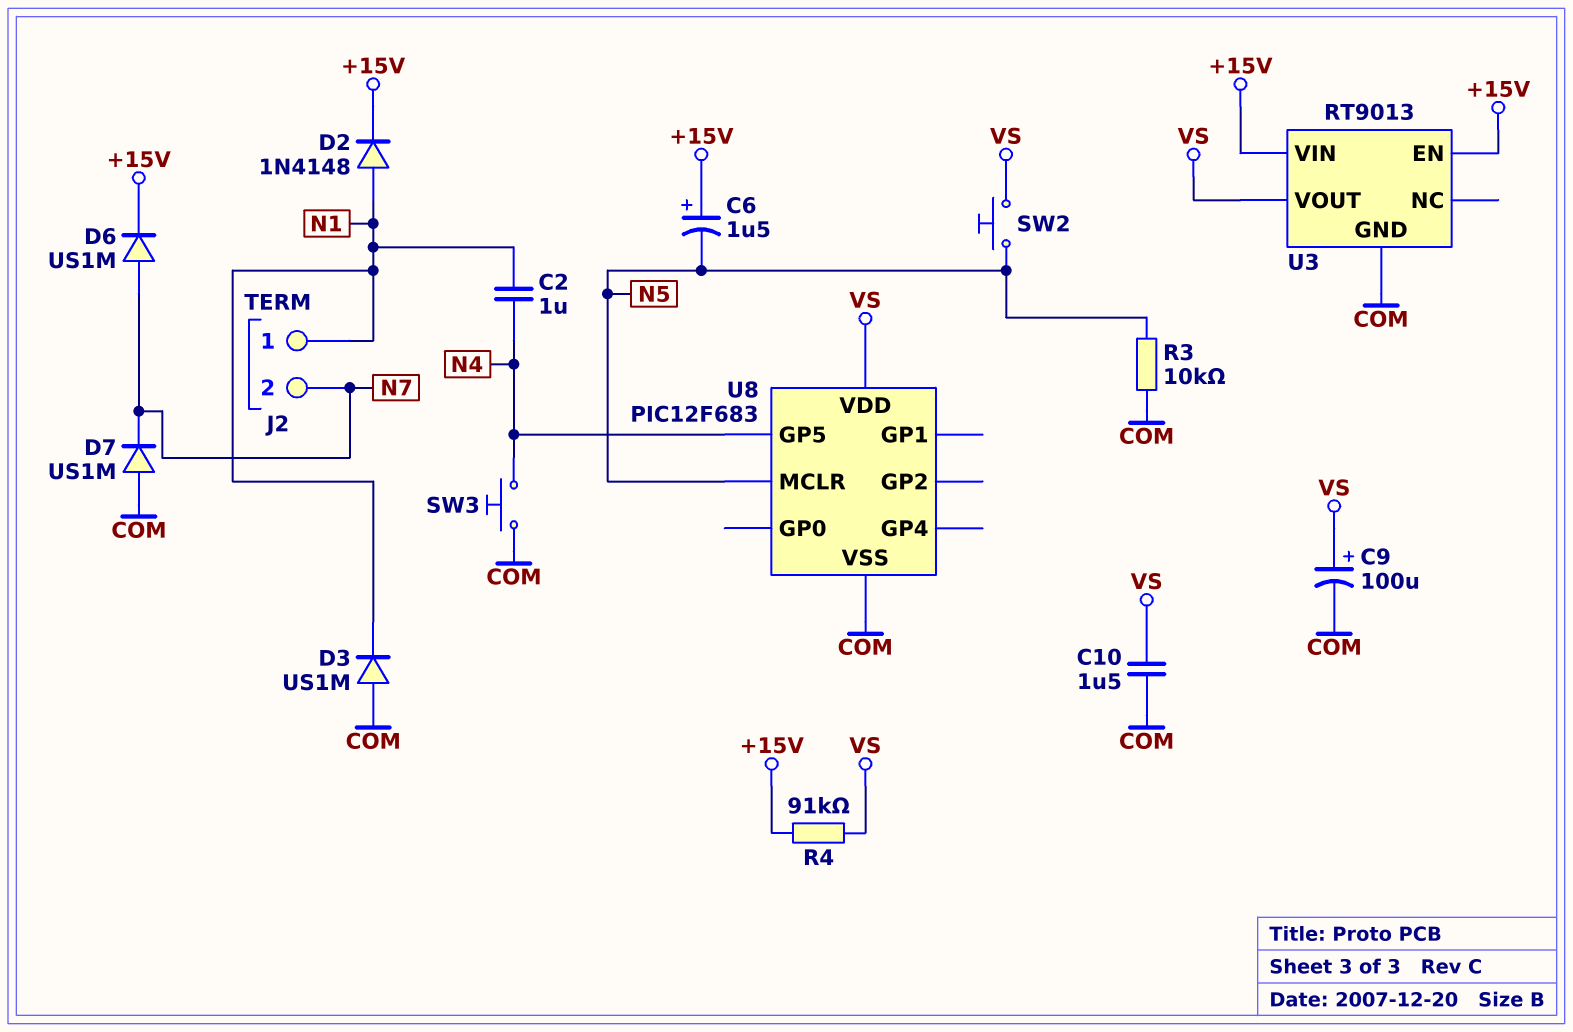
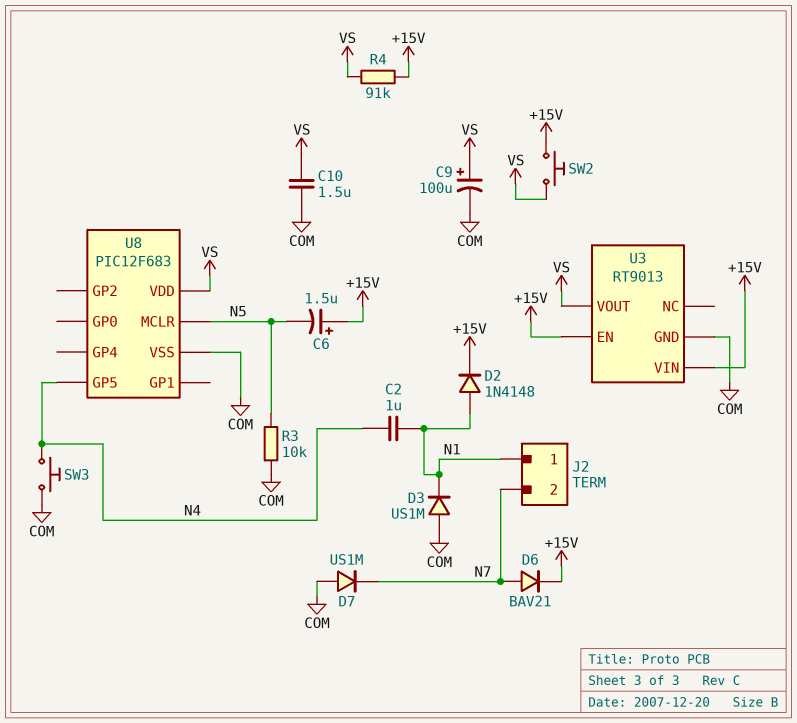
D6: diode US1M (A N7, K +15V) -> diode BAV21 (A N7, K +15V)
SW2: button (N5, VS) -> button (+15V, VS)

